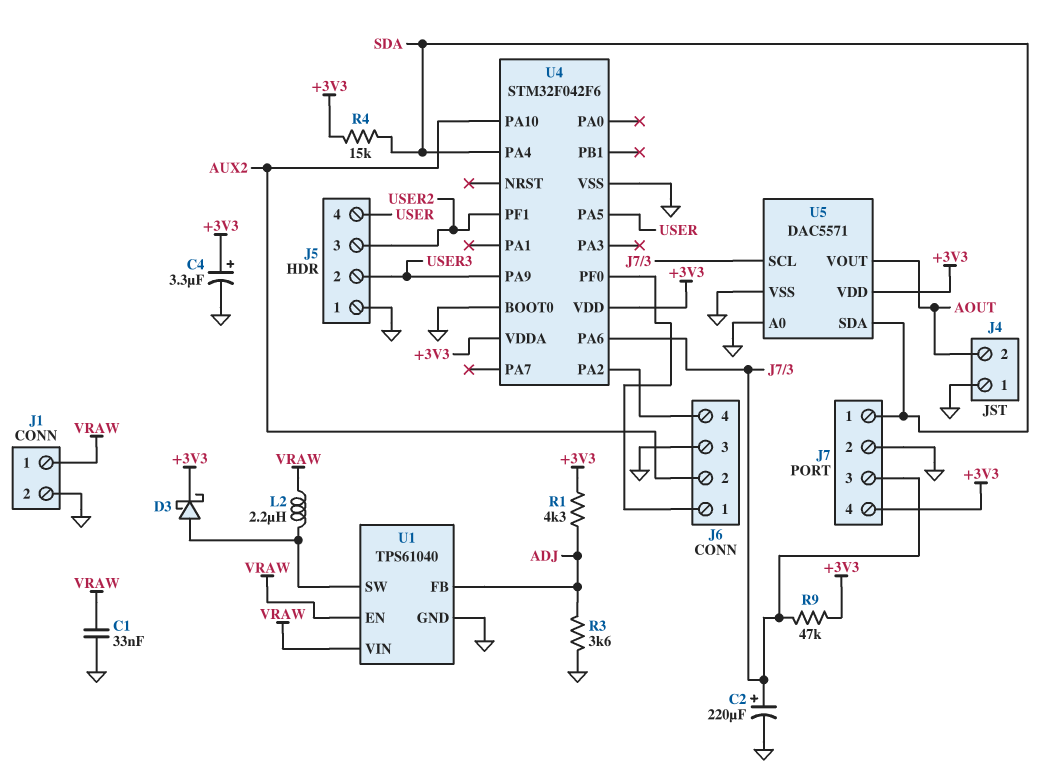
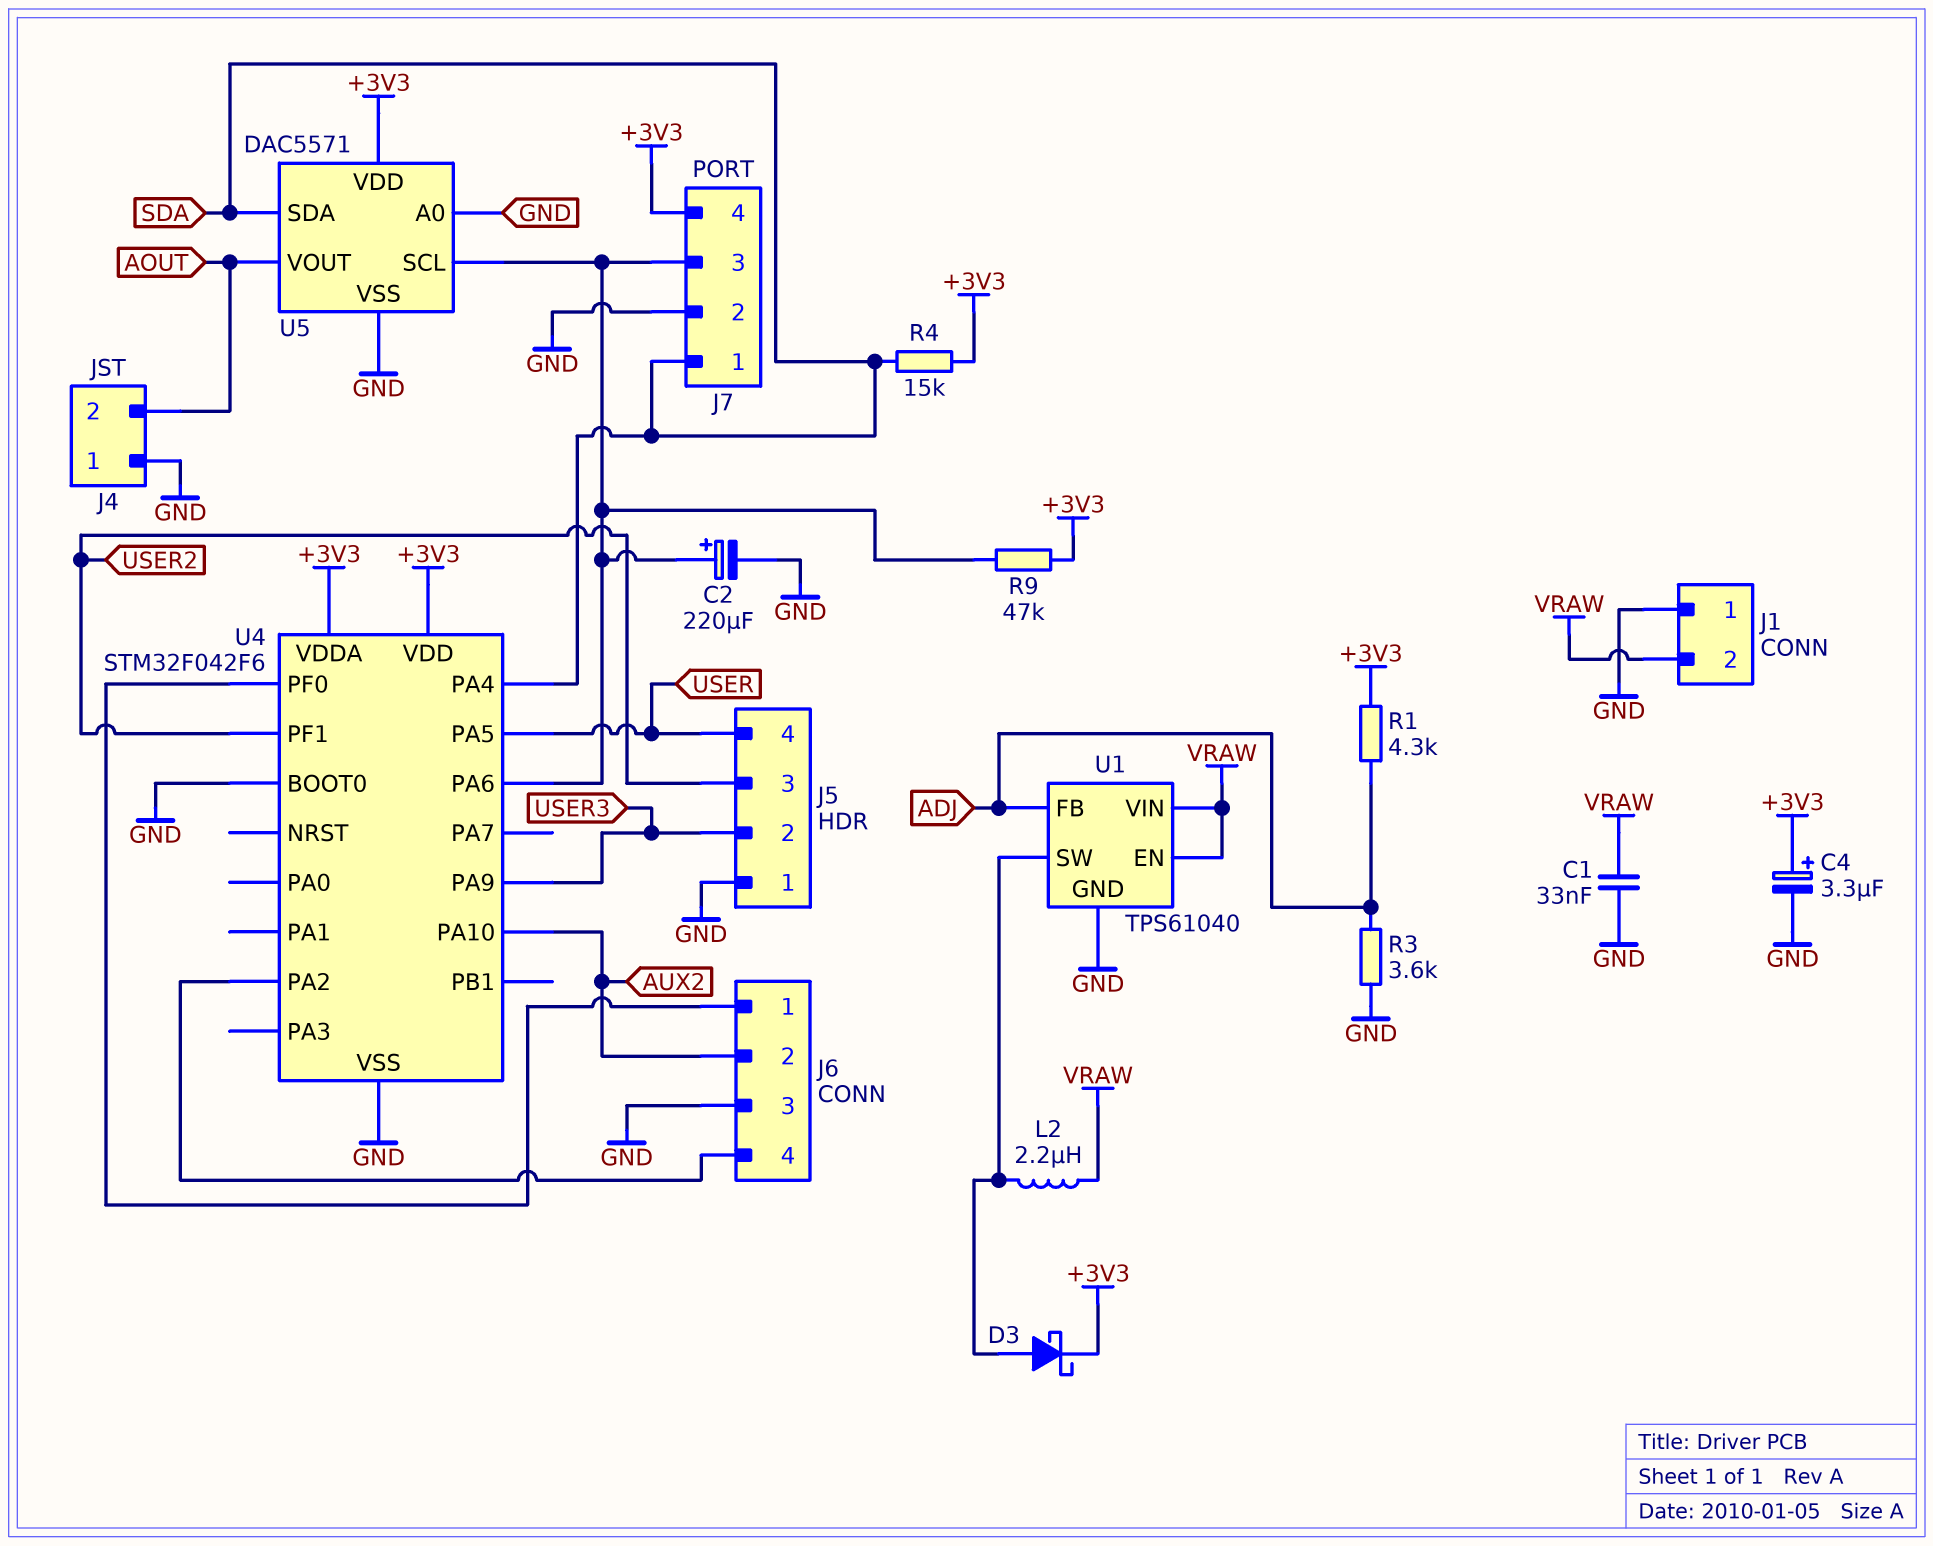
J1 pin 1: VRAW -> GND
J1 pin 2: GND -> VRAW

